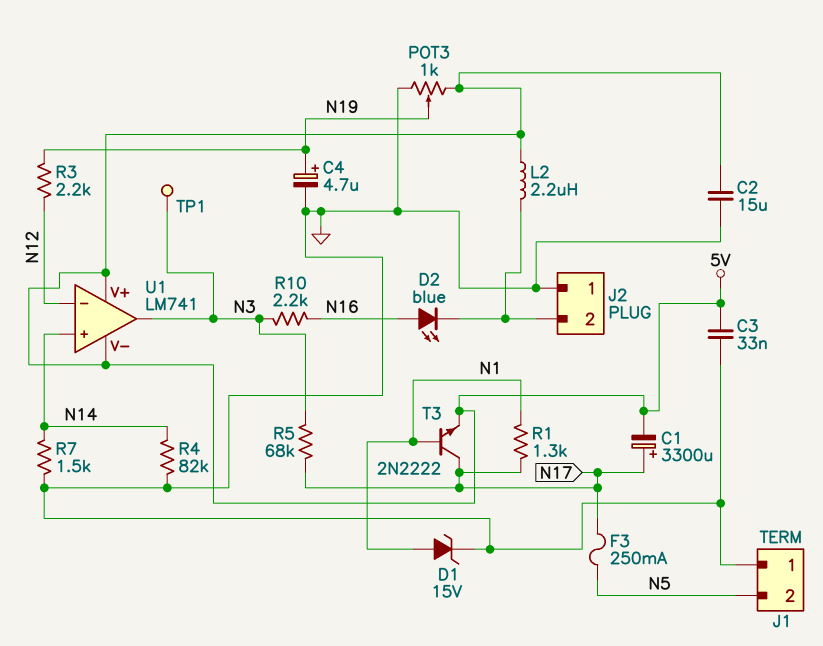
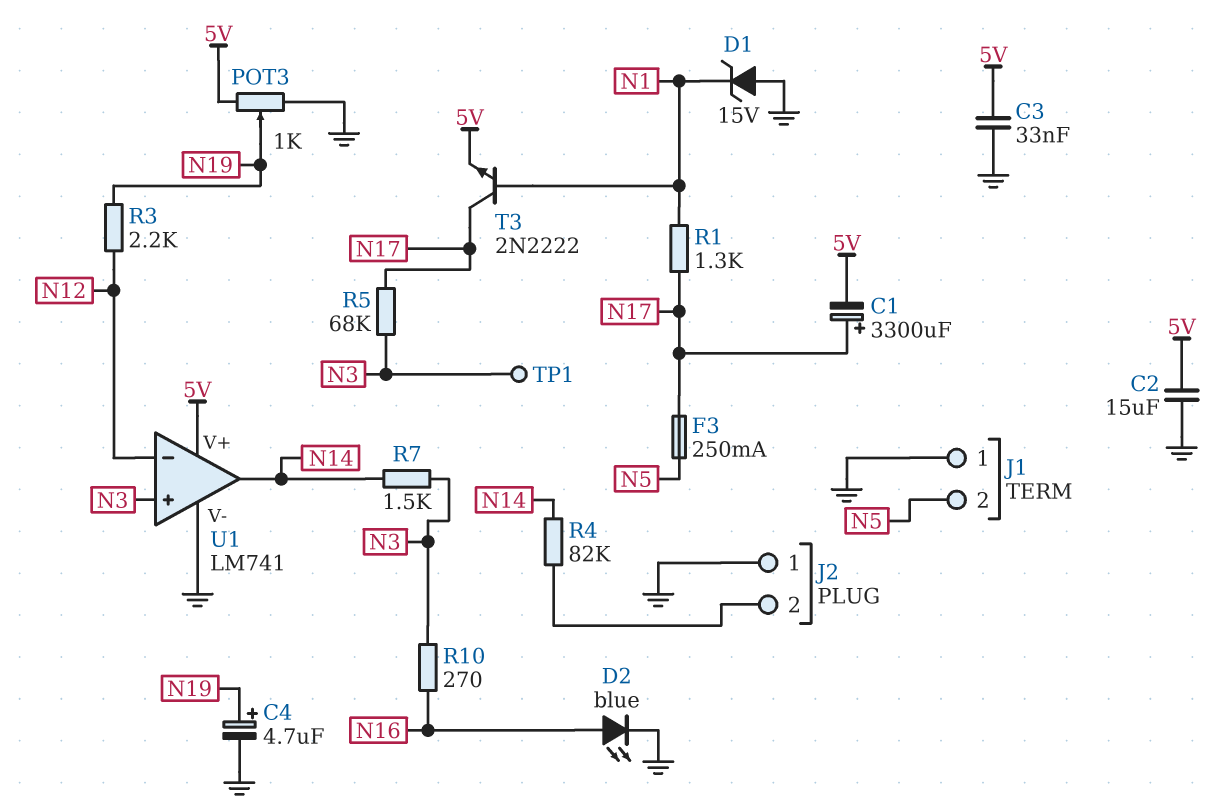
D1: zener 15V (A N1, K GND) -> zener 15V (A GND, K N1)
D2: LED blue (A N16, K J2/2) -> LED blue (A N16, K GND)
L2: 2.2uH (5V, J2/2) -> none
R4: 82k (GND, N14) -> 82k (J2/2, N14)
R7: 1.5k (GND, N14) -> 1.5k (N3, N14)
R10: 2.2k (N3, N16) -> 270 (N3, N16)
U1 pin V-: 5V -> GND
U1 pin in+: N14 -> N3
U1 pin out: N3 -> N14

